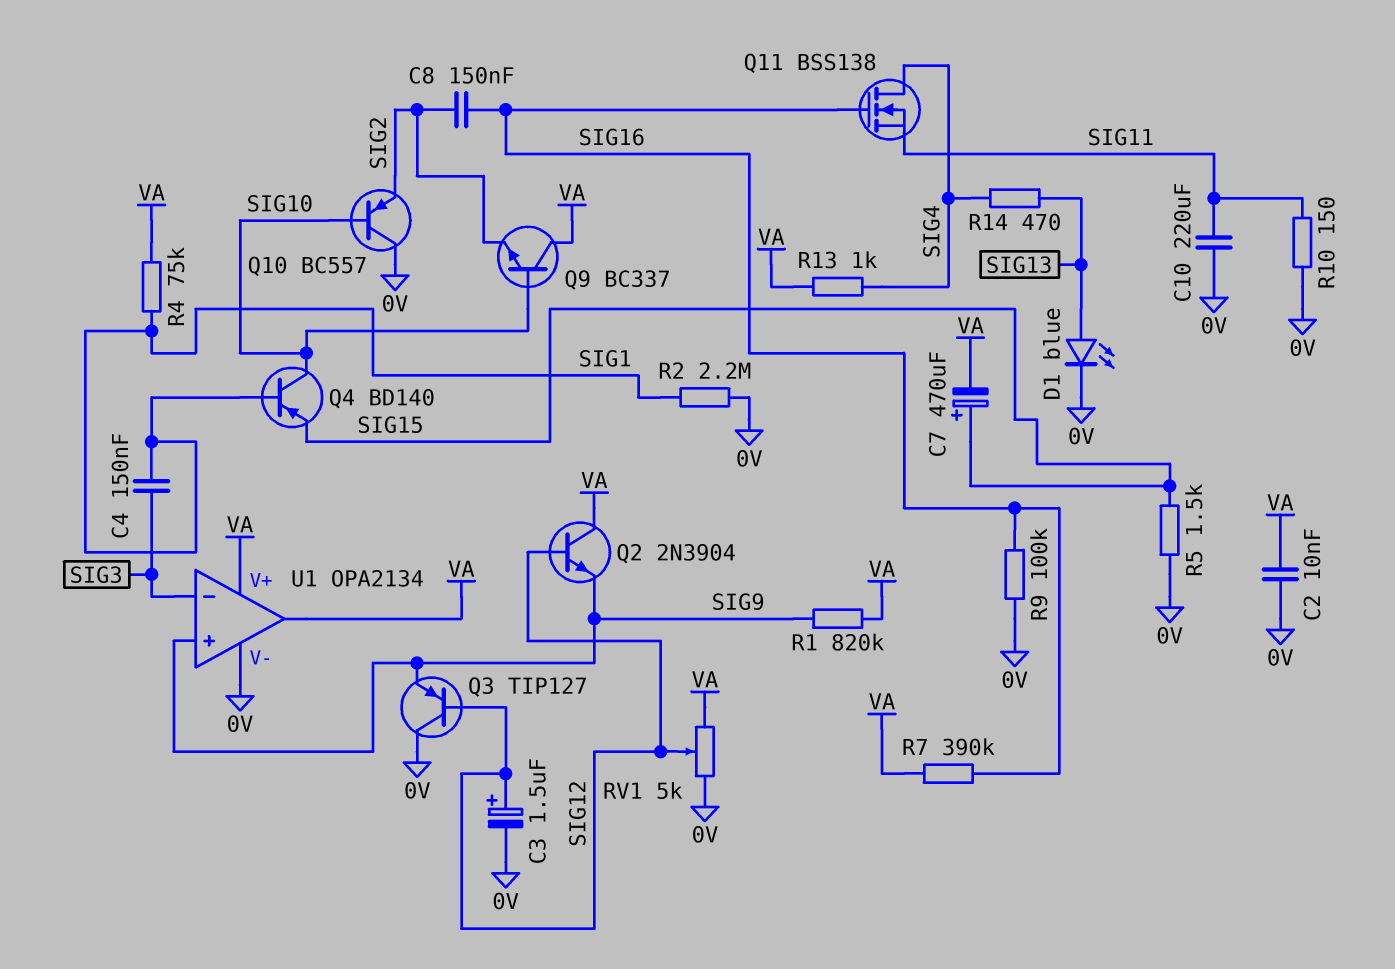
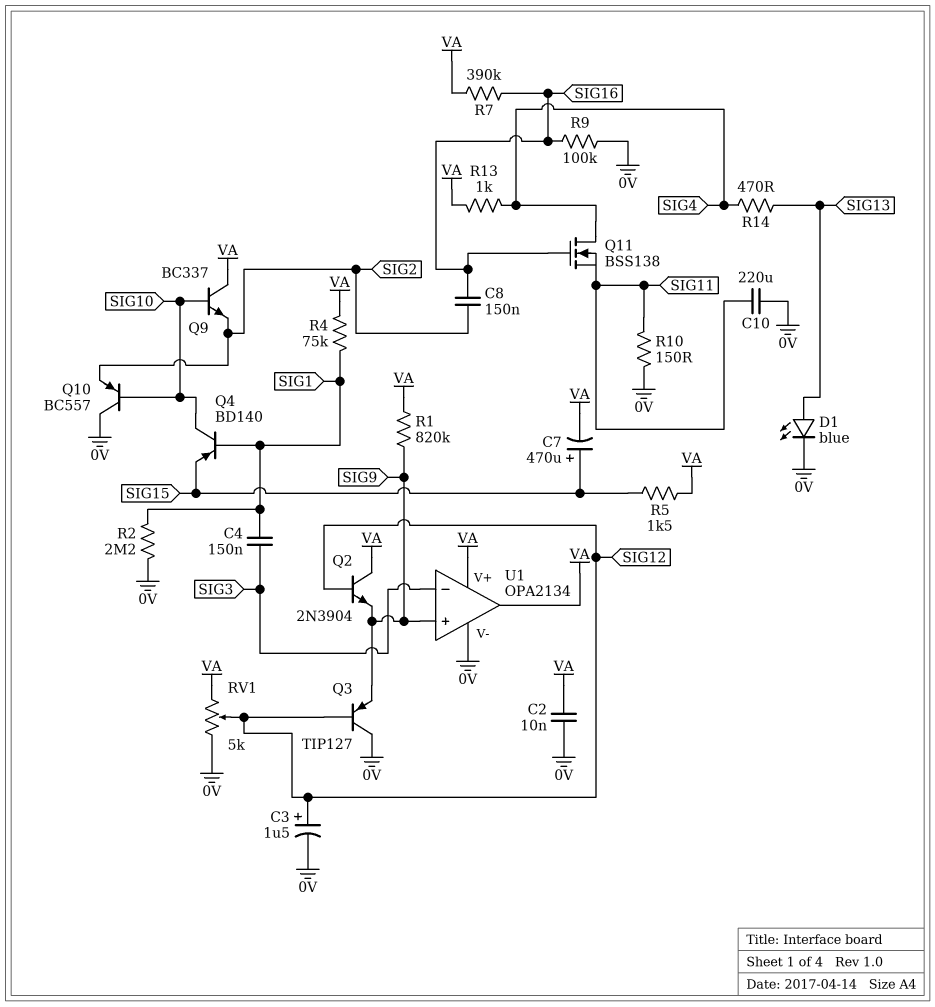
R5: 1.5k (0V, SIG15) -> 1.5k (SIG15, VA)

